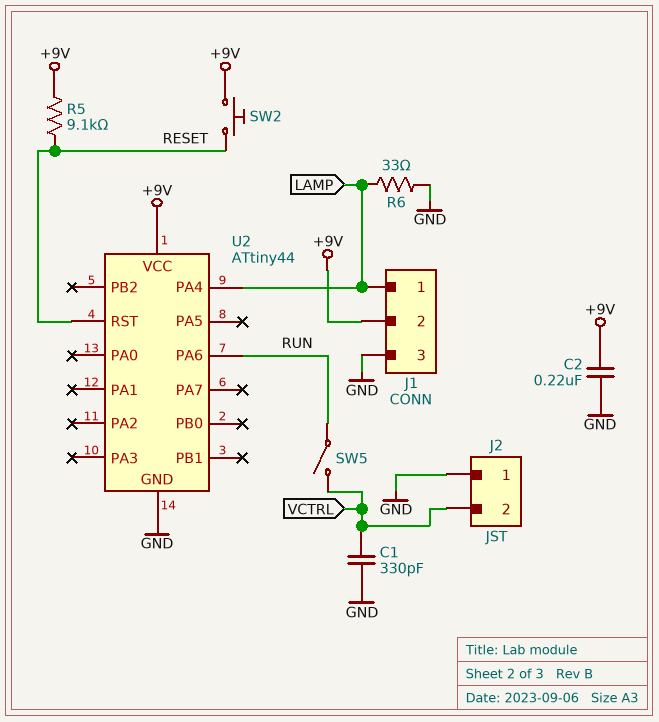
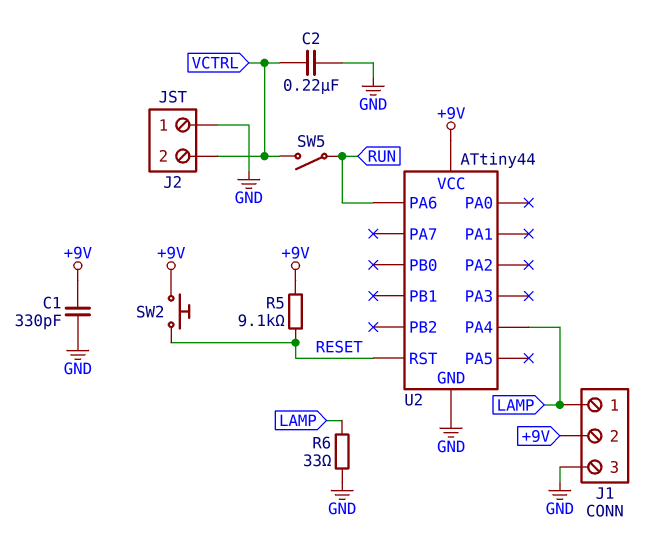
C1: 330pF (GND, VCTRL) -> 330pF (+9V, GND)
C2: 220nF (+9V, GND) -> 220nF (GND, VCTRL)

